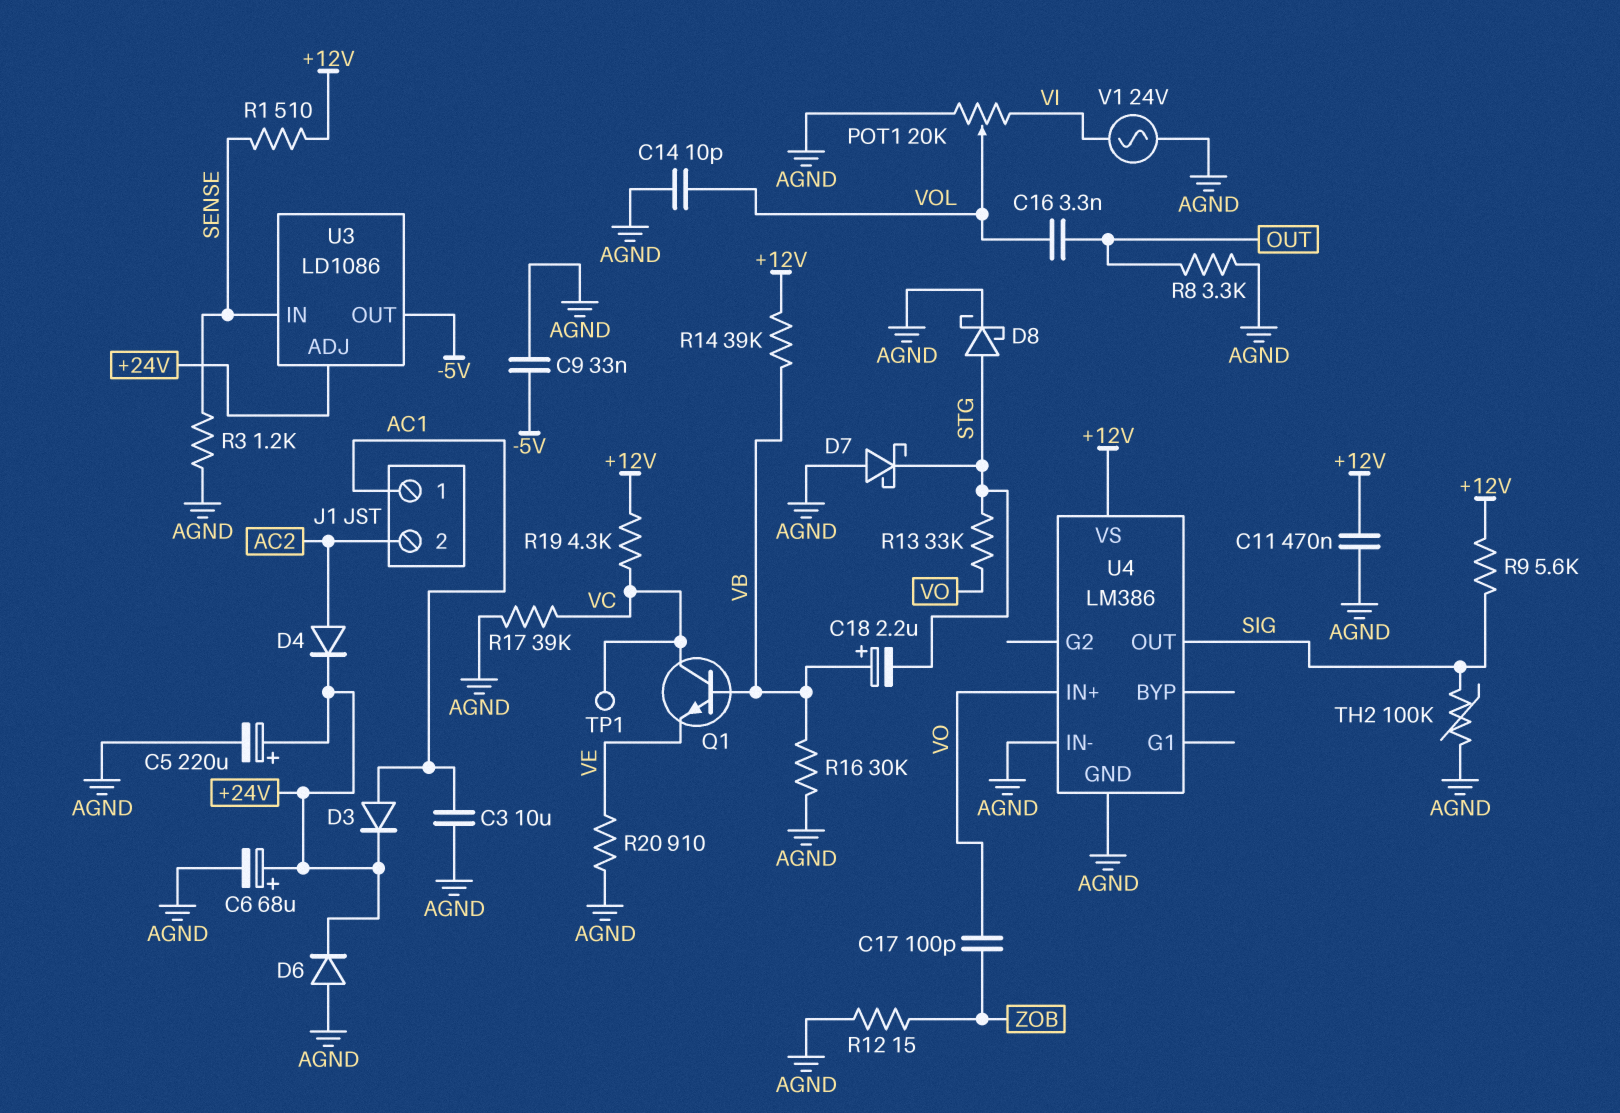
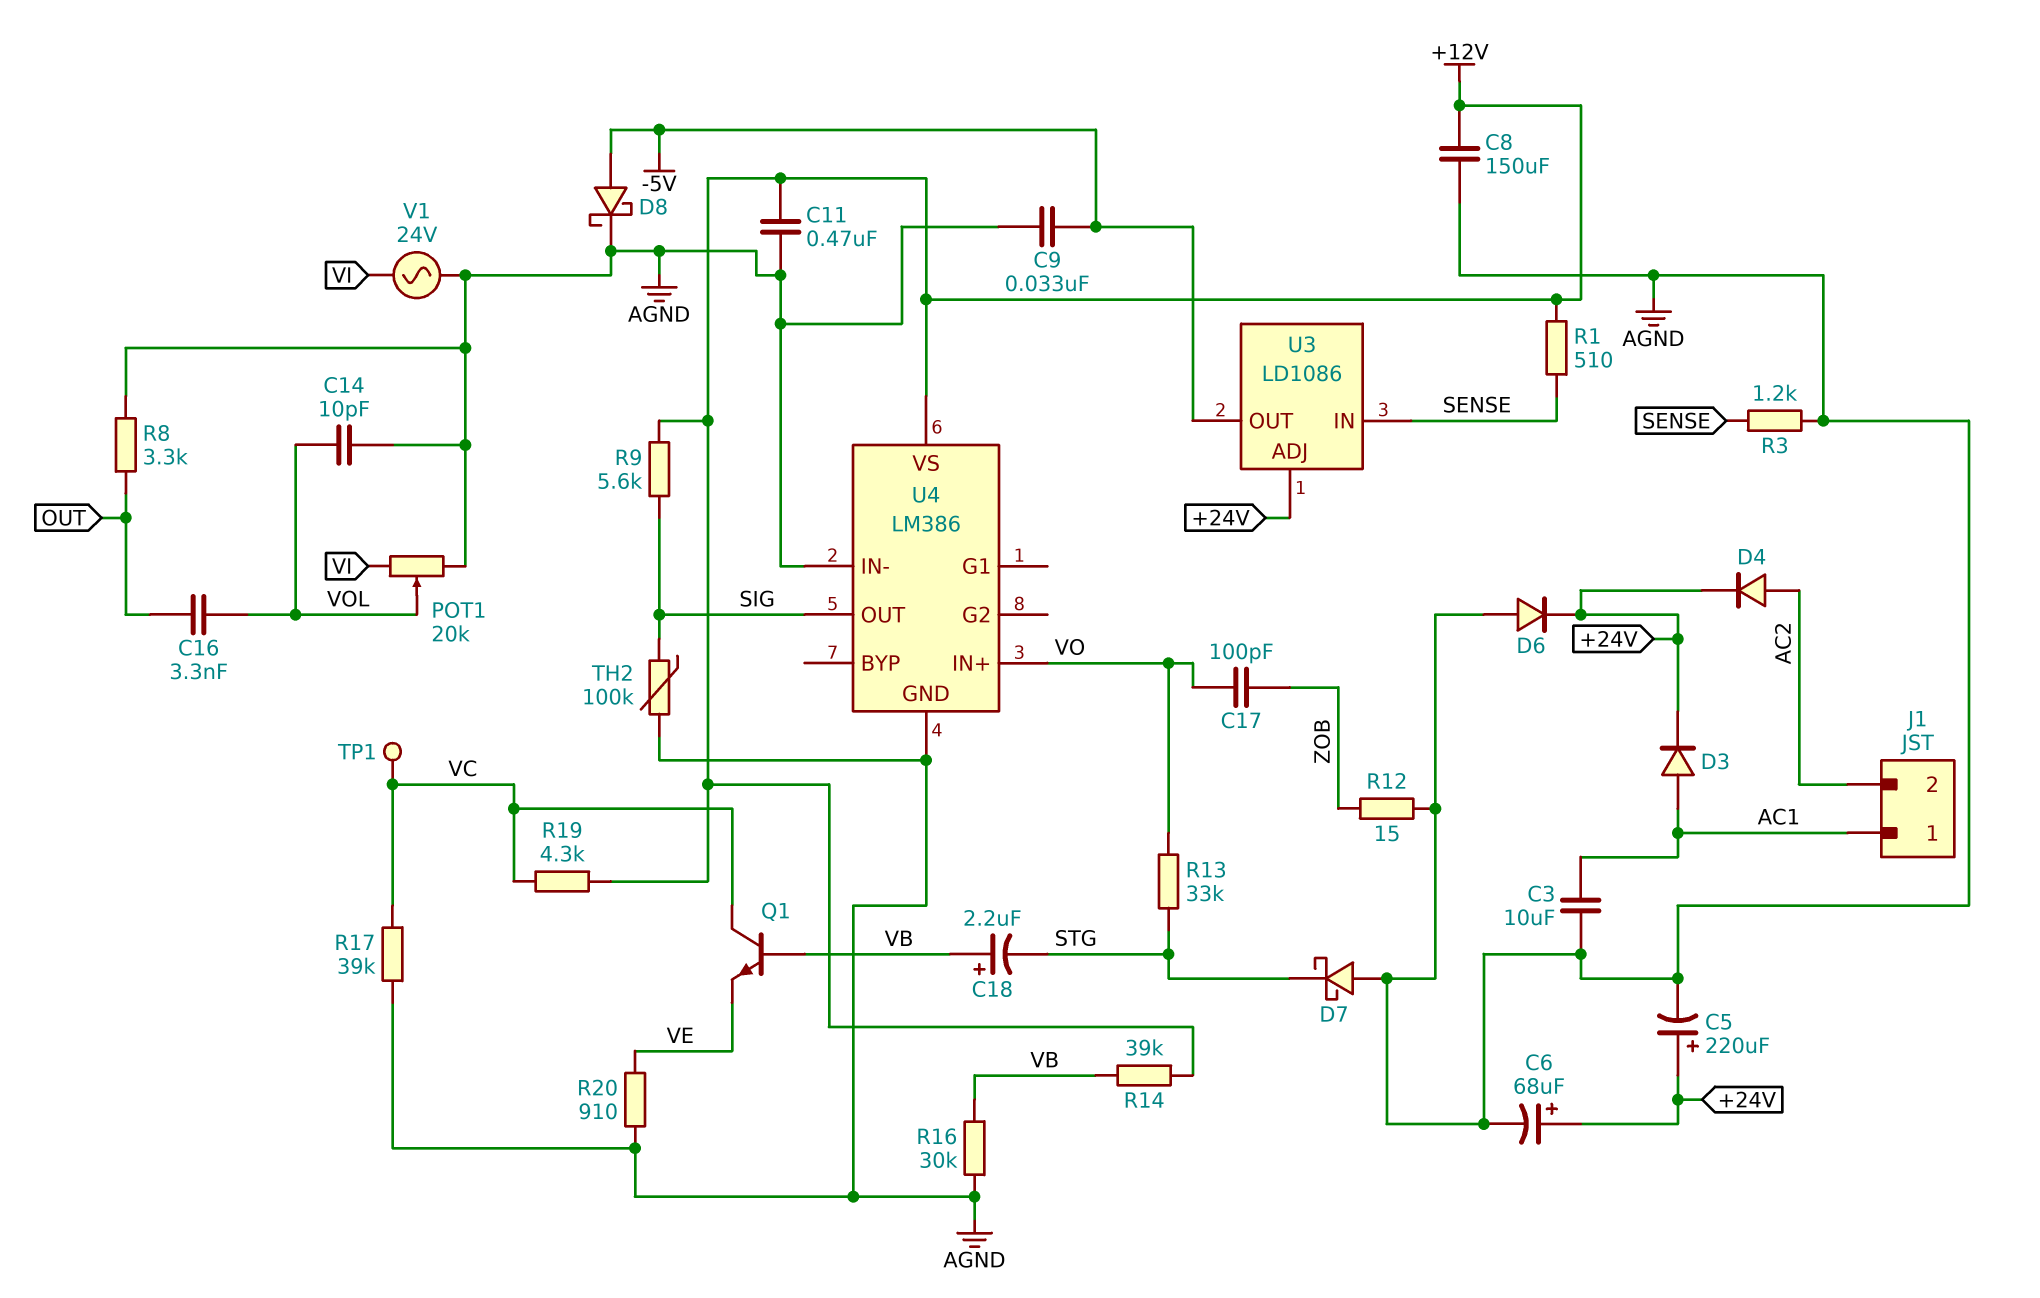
C8: none -> 150uF (+12V, AGND)
D8: schottky (A STG, K AGND) -> schottky (A -5V, K AGND)

